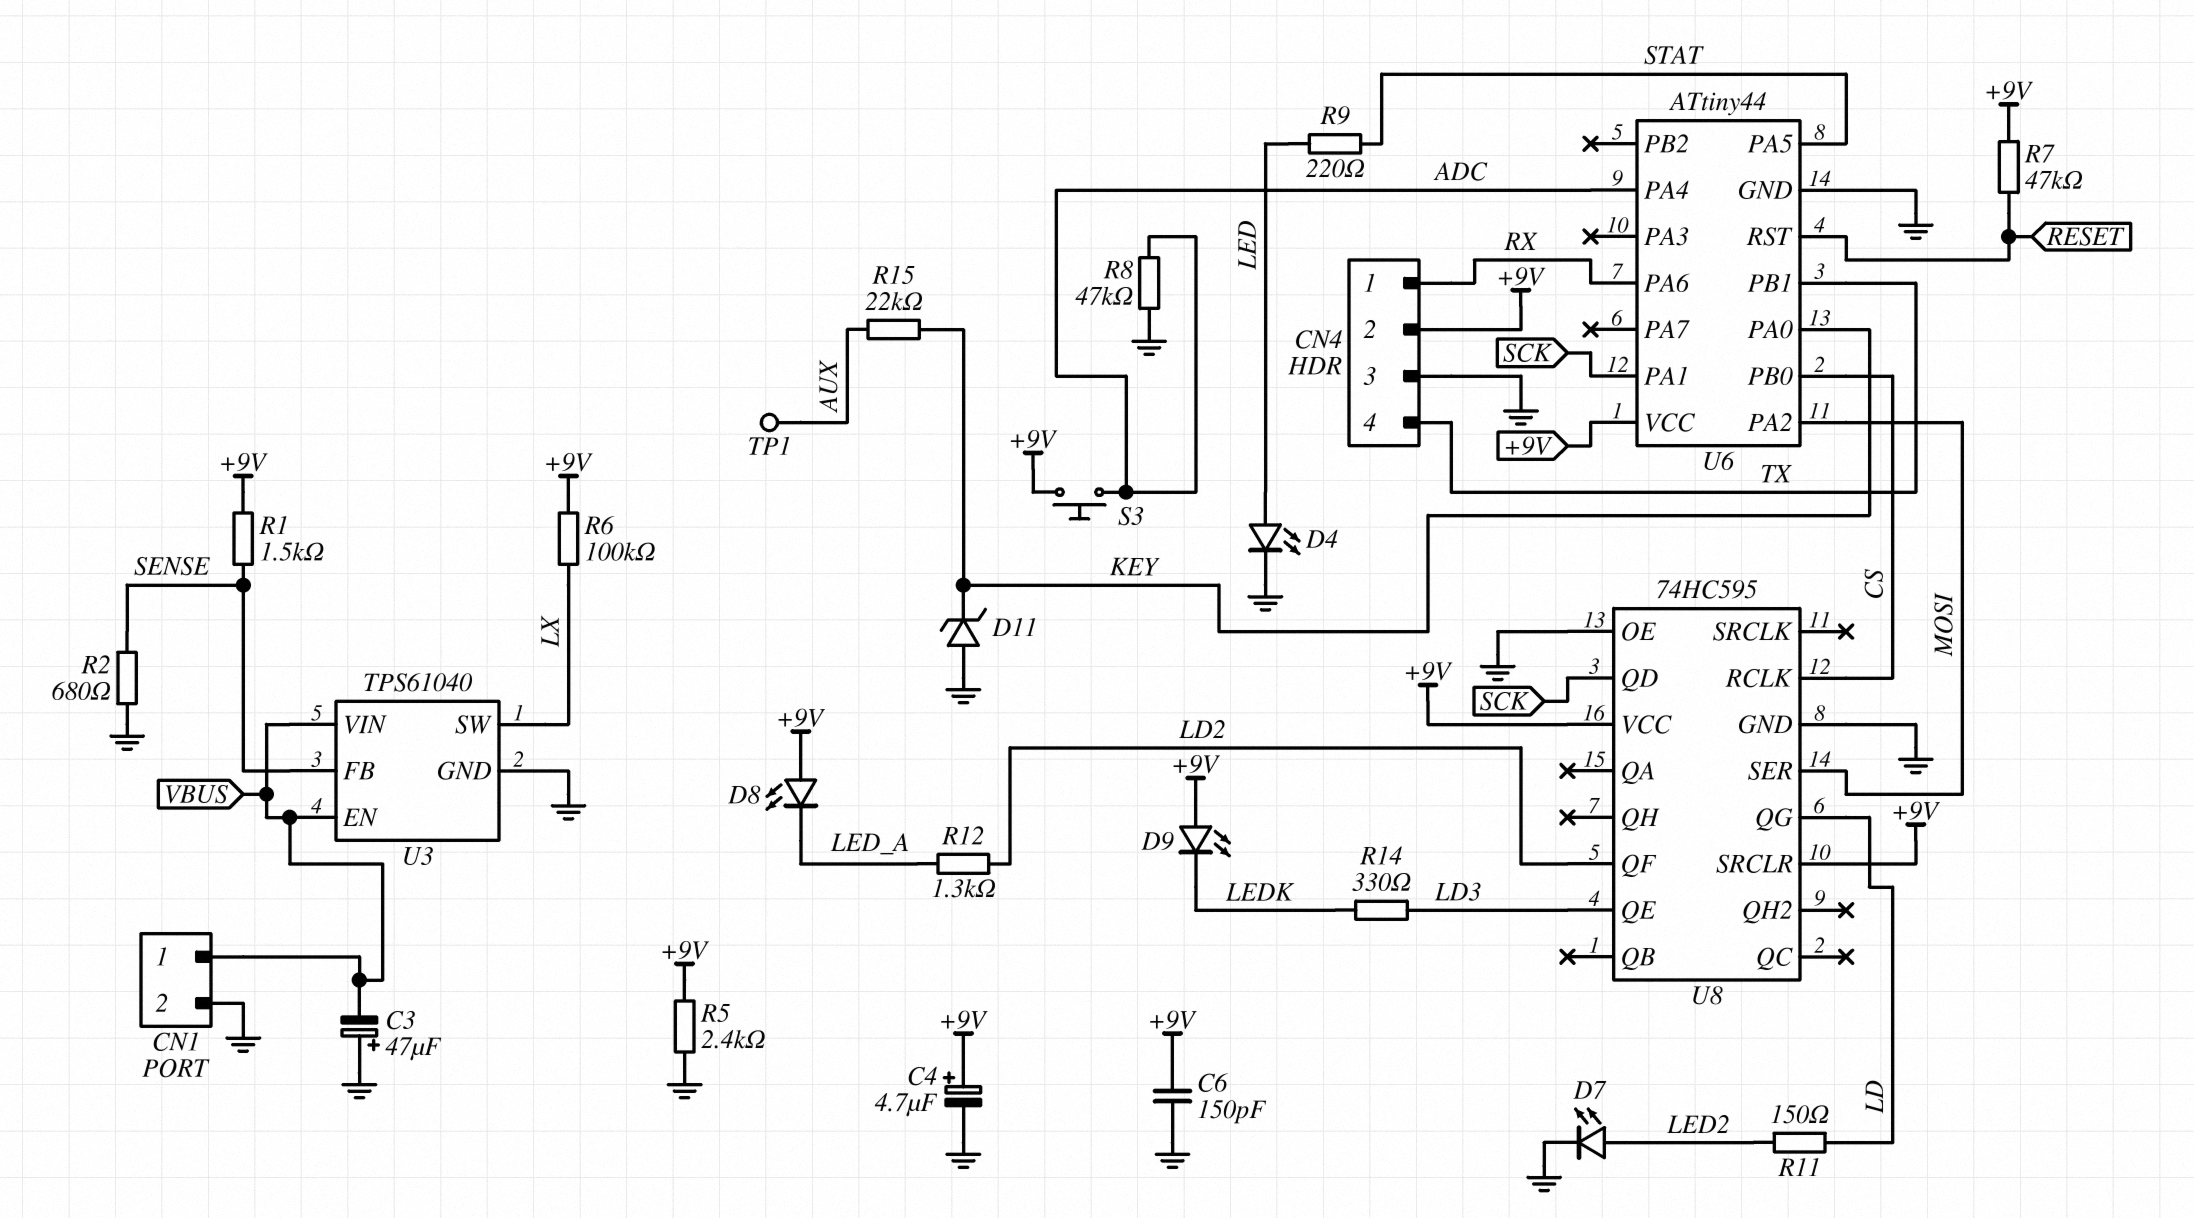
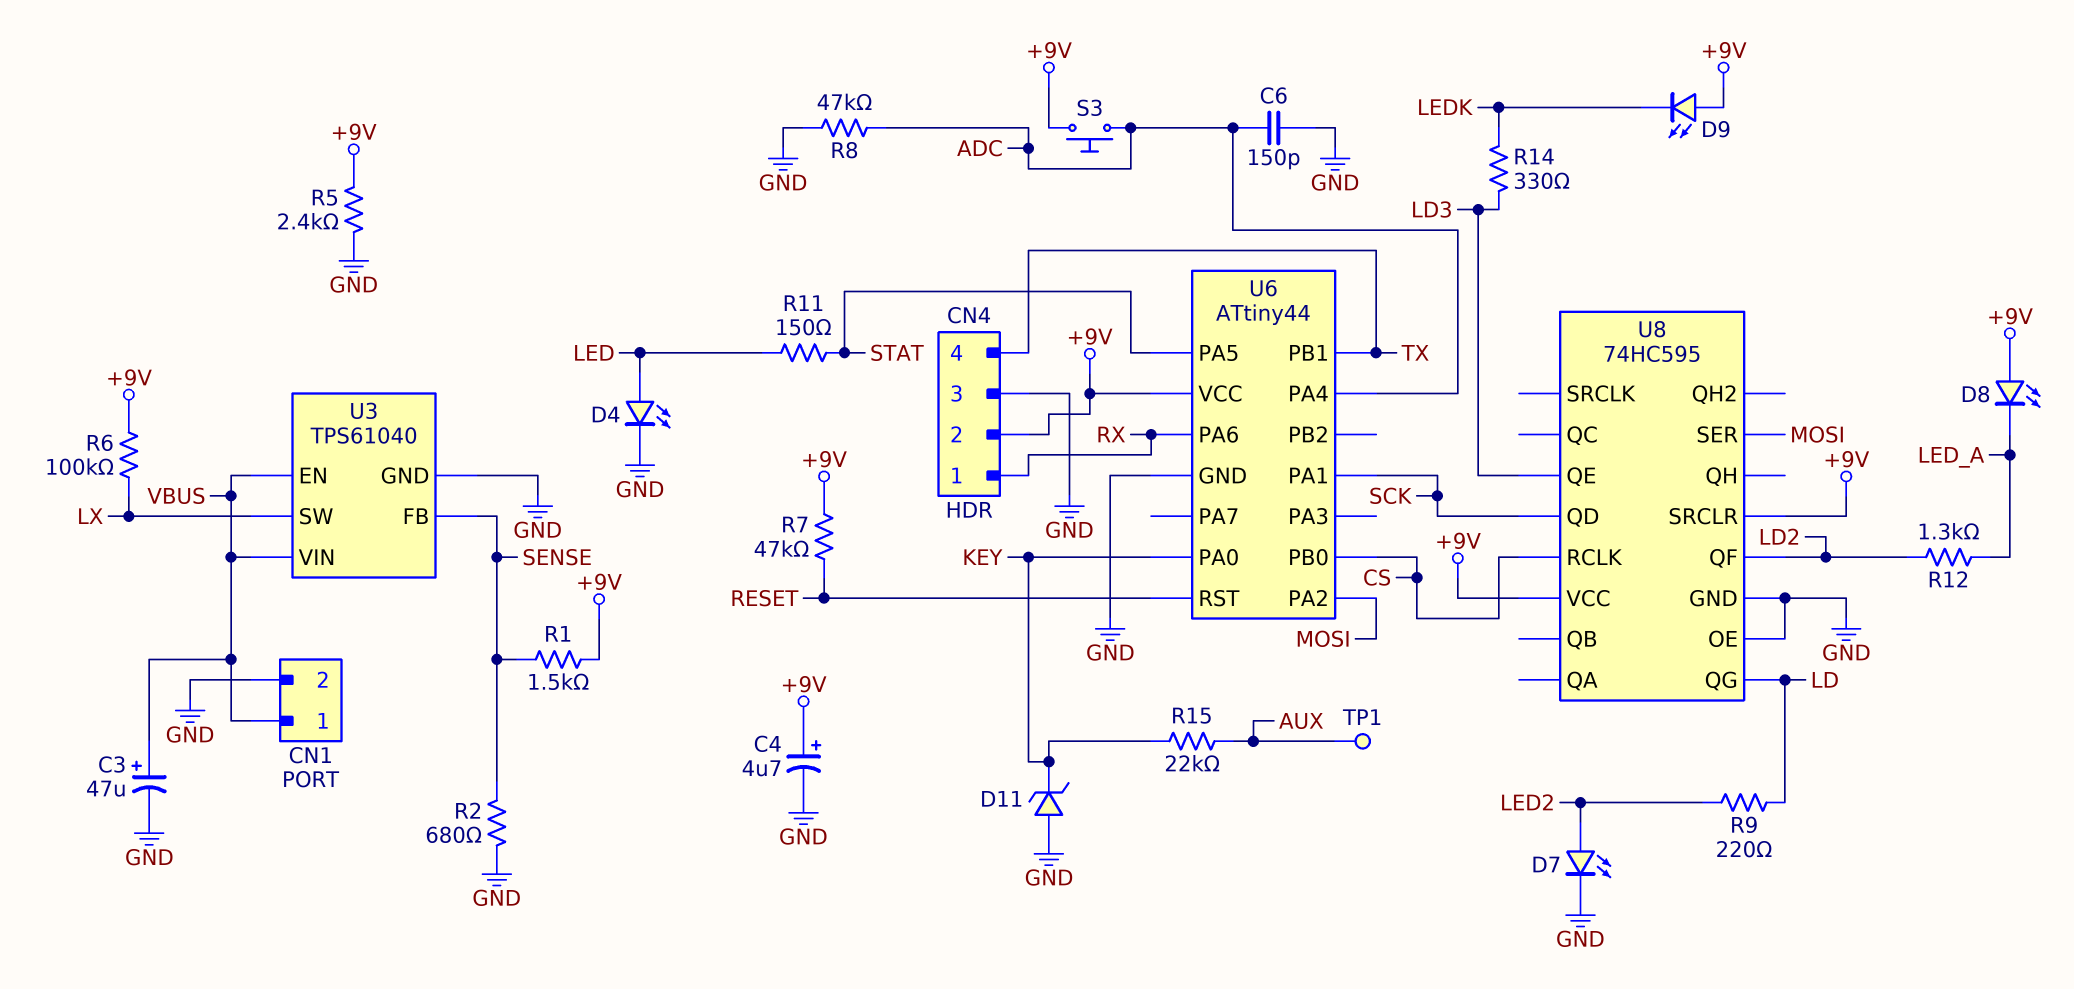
C3: 47uF (plus GND, minus VBUS) -> 47uF (plus VBUS, minus GND)
C6: 150pF (+9V, GND) -> 150pF (ADC, GND)
R9: 220 (LED, STAT) -> 220 (LD, LED2)
R11: 150 (LD, LED2) -> 150 (LED, STAT)

